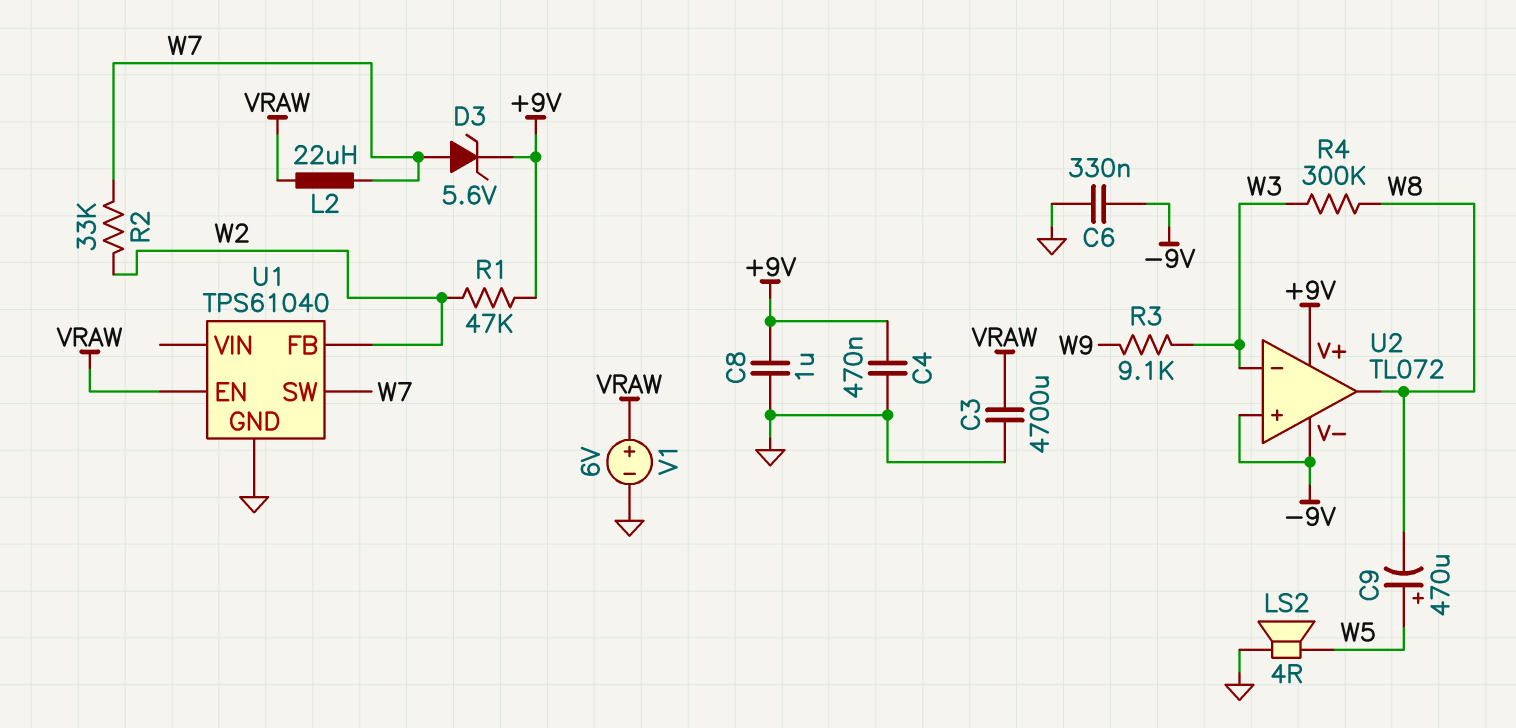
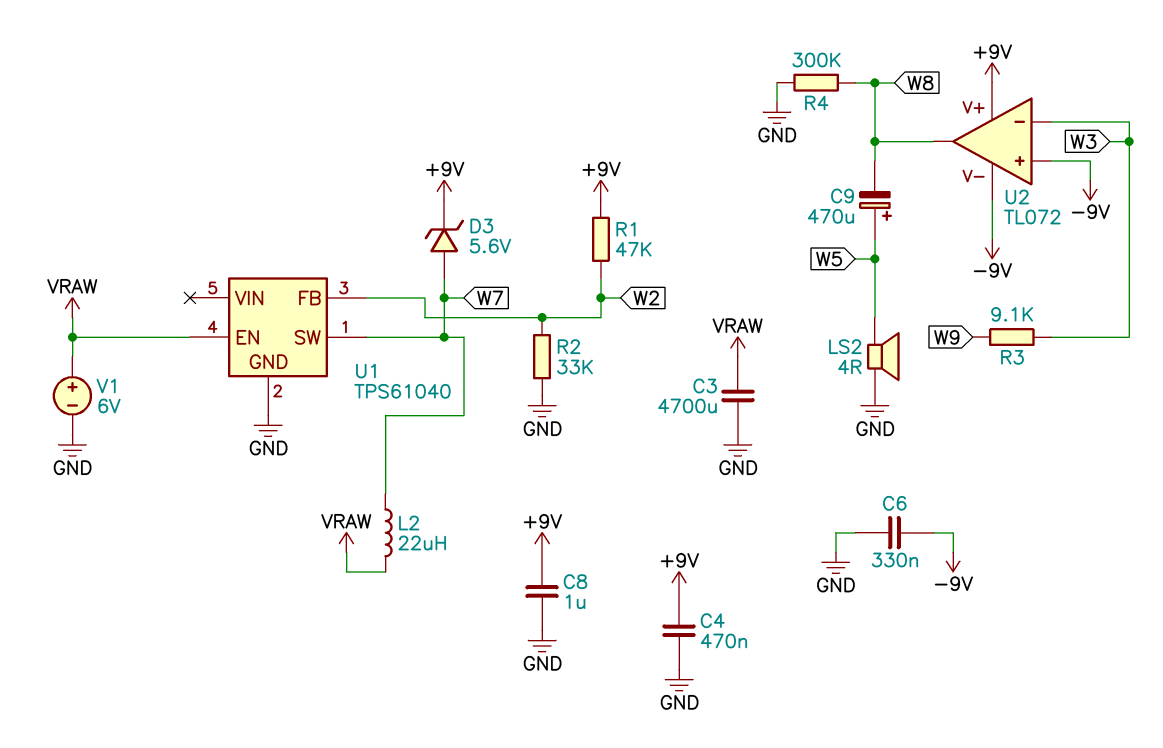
R2: 33k (W2, W7) -> 33k (GND, W2)
R4: 300k (W3, W8) -> 300k (GND, W8)

